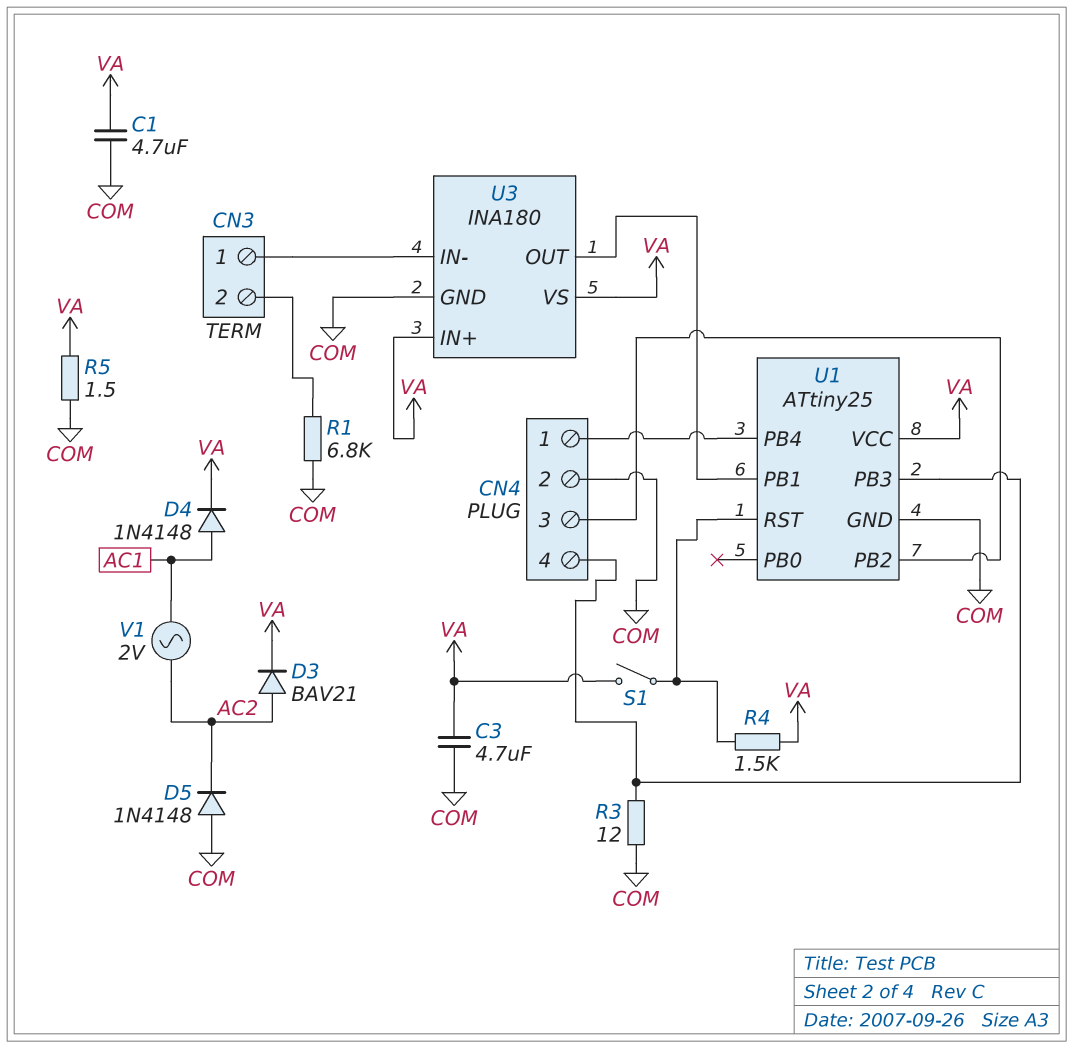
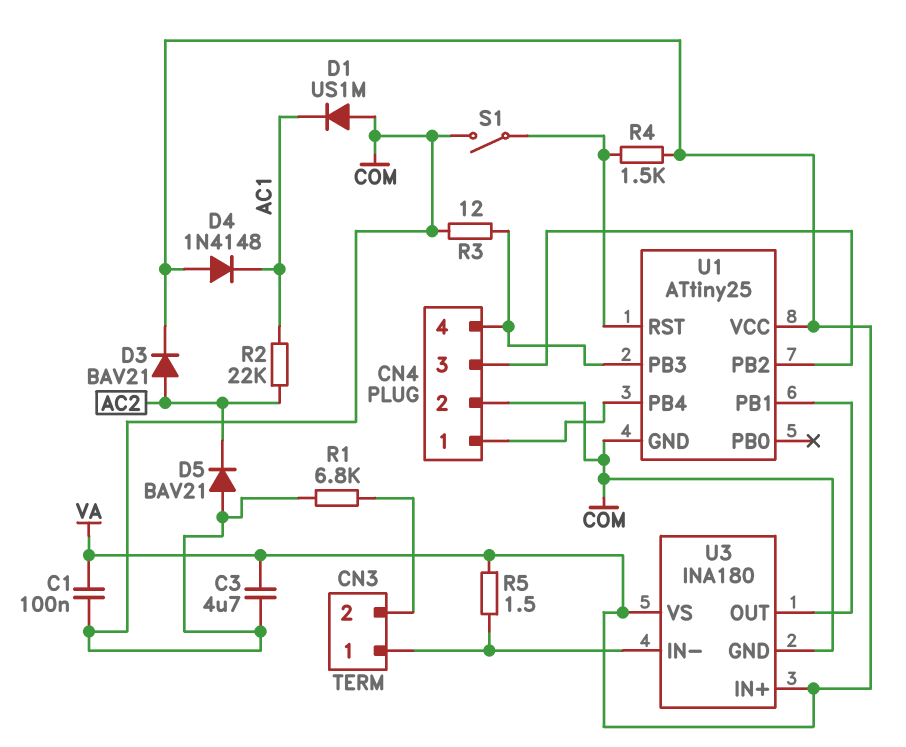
C1: 4.7uF (COM, VA) -> 100nF (COM, VA)
D1: none -> diode US1M (A COM, K AC1)
D4: diode 1N4148 (A AC1, K VA) -> diode 1N4148 (A VA, K AC1)
D5: diode 1N4148 (A COM, K AC2) -> diode BAV21 (A COM, K AC2)
R2: none -> 22k (AC1, AC2)
R5: 1.5 (COM, VA) -> 1.5 (CN3/1, VA)
S1: switch (U1/RST, VA) -> switch (COM, U1/RST)
V1: AC 2V (AC1, AC2) -> none

